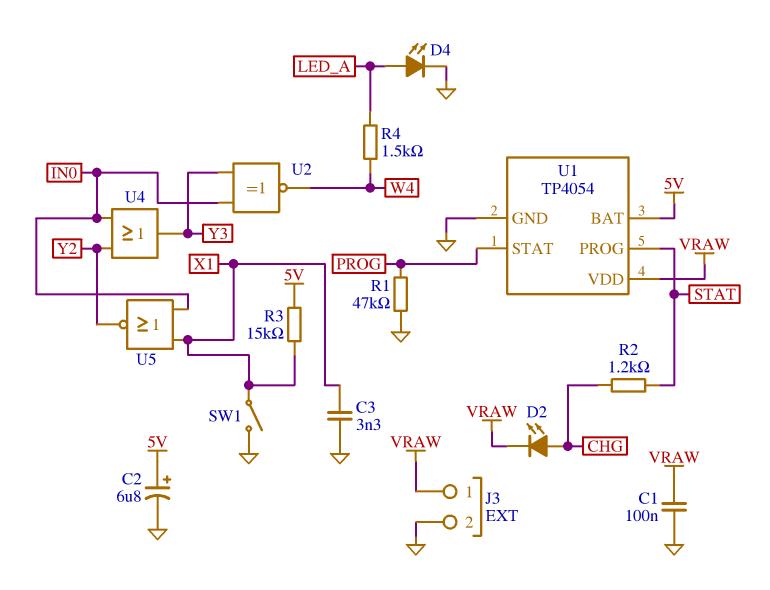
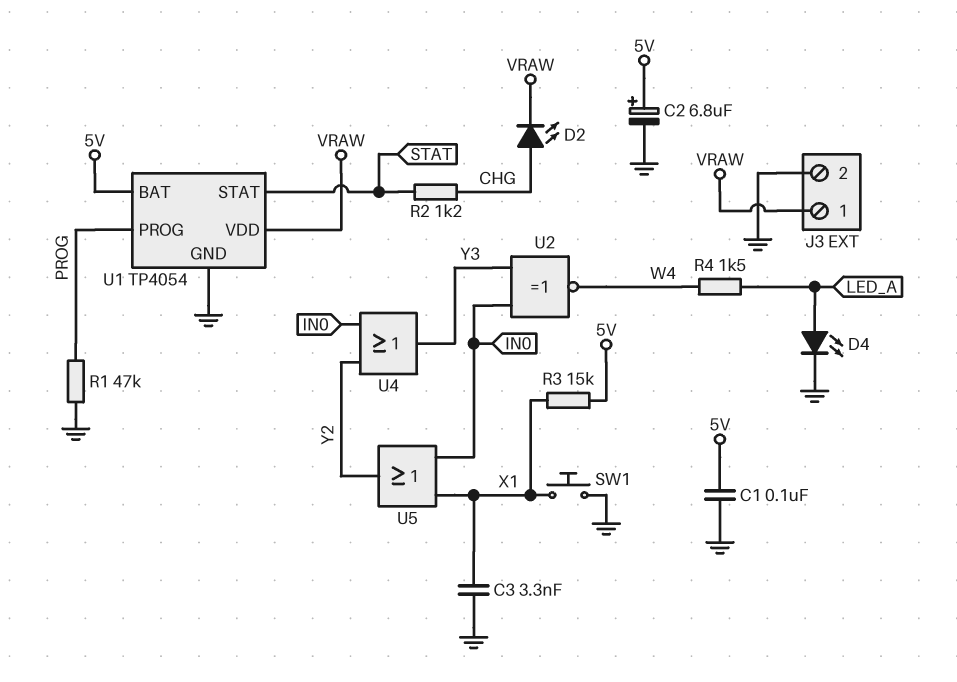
C1: 100nF (GND, VRAW) -> 100nF (5V, GND)
SW1: switch (GND, X1) -> button (GND, X1)
U1 pin PROG: STAT -> PROG
U1 pin STAT: PROG -> STAT
U5: NOR (in IN0, in X1, out Y2) -> OR (in IN0, in X1, out Y2)

